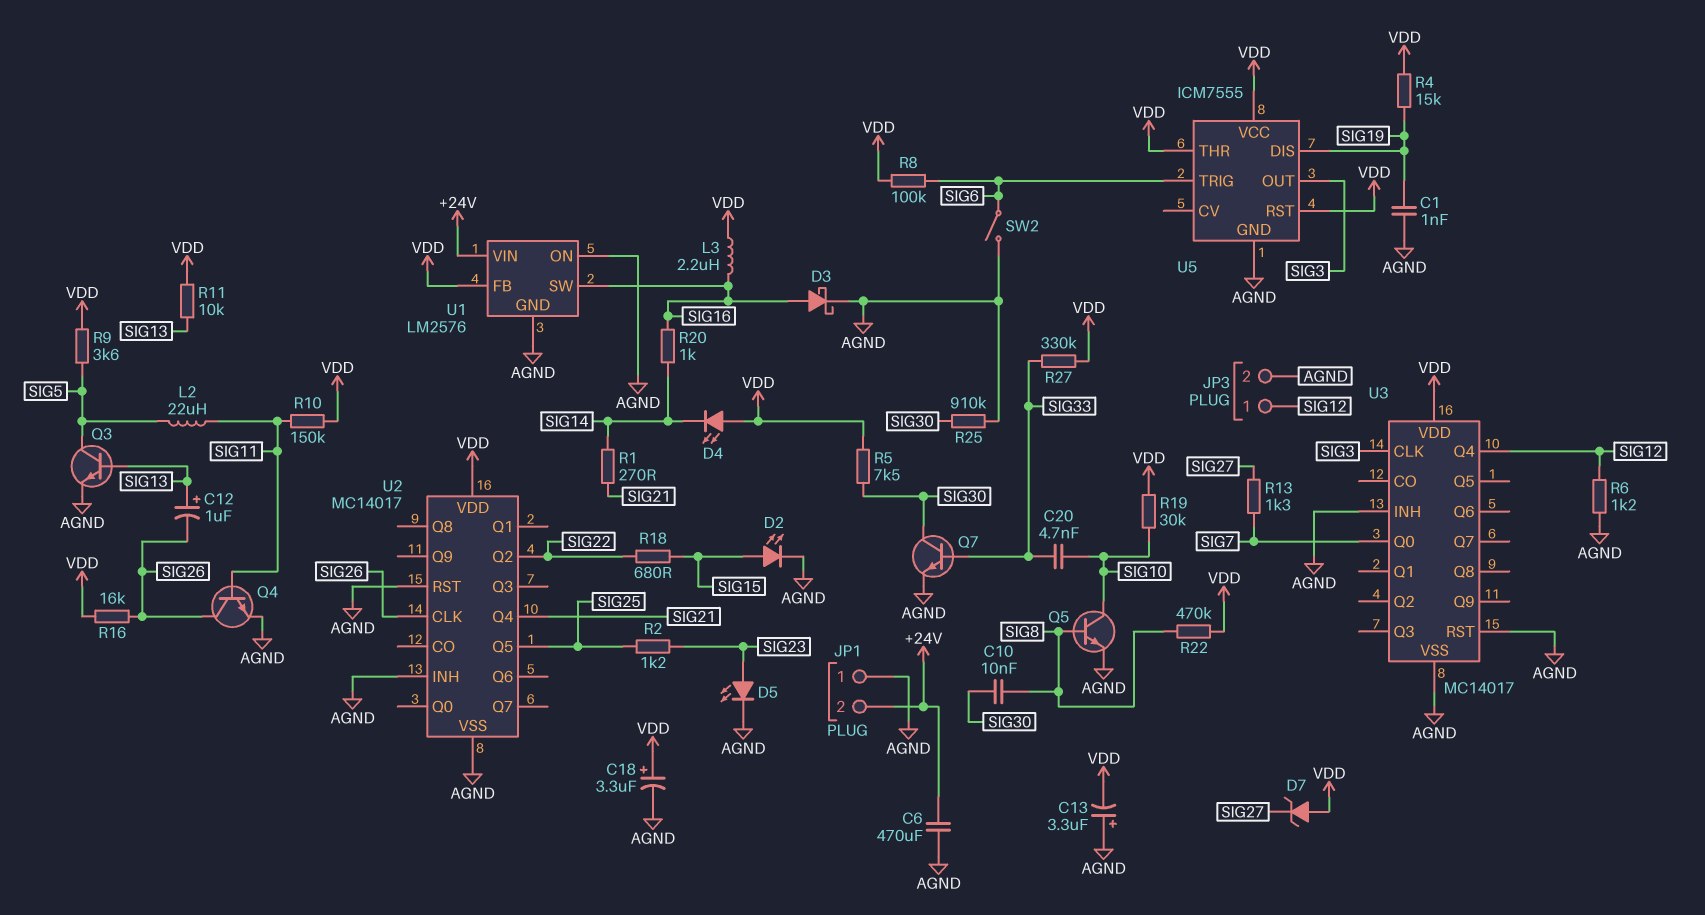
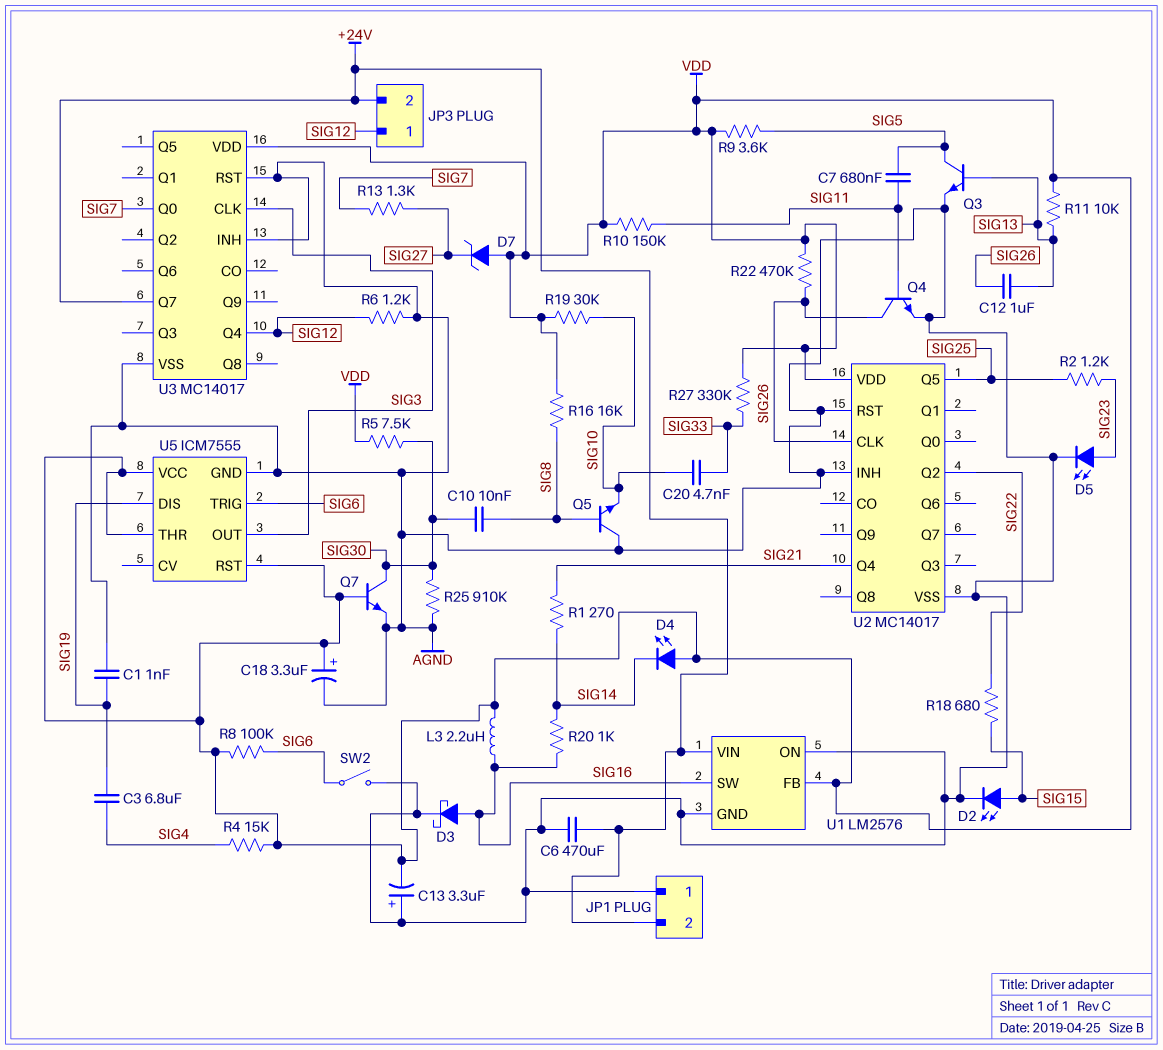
C3: none -> 6.8uF (SIG4, SIG19)
C7: none -> 680nF (SIG5, SIG11)
C12: 1uF (plus SIG13, minus SIG26) -> 1uF (SIG13, SIG26)
JP3 pin 2: AGND -> +24V
L2: 22uH (SIG5, SIG11) -> none
Q5: NPN (B SIG8, C SIG10, E AGND) -> NPN (B SIG8, C AGND, E SIG10)
Q7: NPN (B SIG33, C SIG30, E AGND) -> NPN (B VDD, C SIG30, E AGND)
R4: 15k (SIG19, VDD) -> 15k (SIG4, VDD)
R16: 16k (SIG26, VDD) -> 16k (SIG8, VDD)
R22: 470k (SIG8, VDD) -> 470k (SIG26, VDD)
U3 pin Q7: none -> +24V

